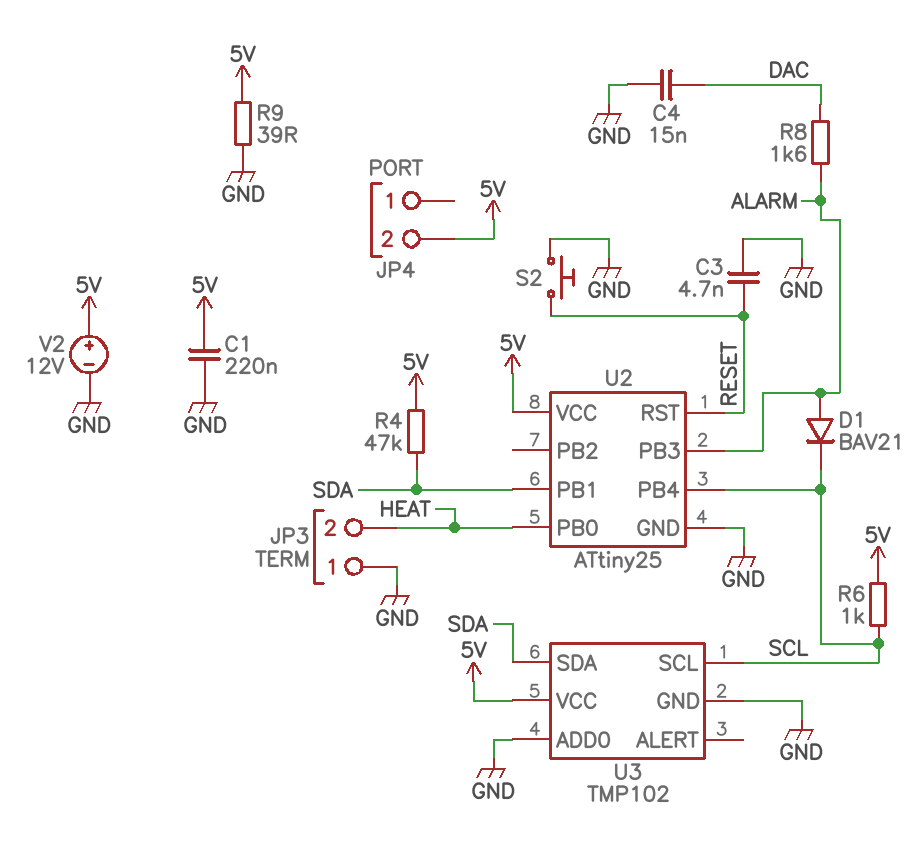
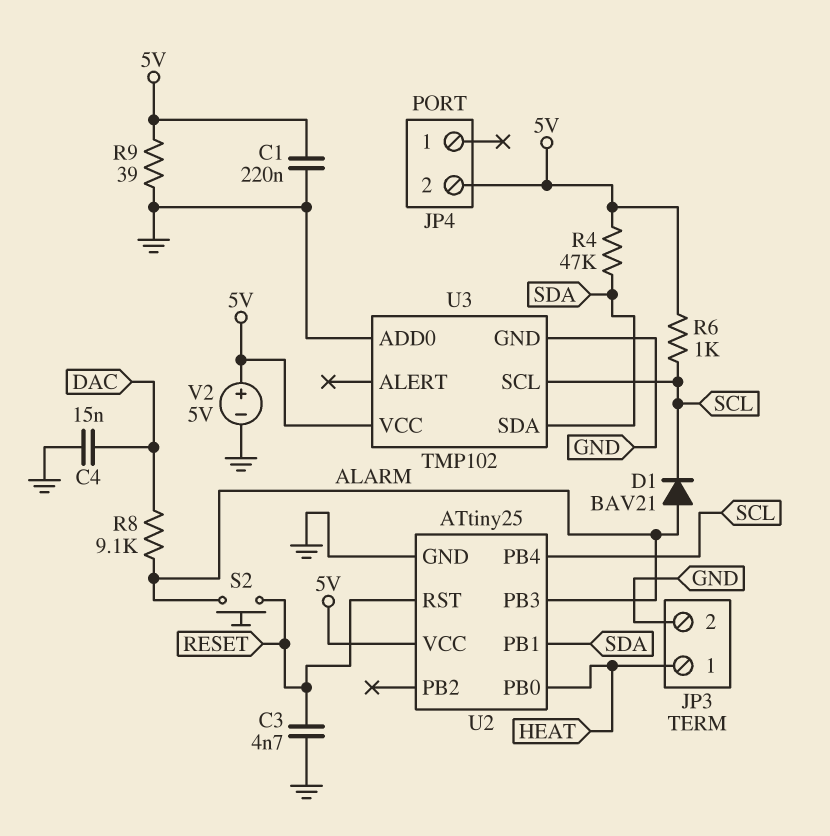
JP3 pin 1: GND -> HEAT
JP3 pin 2: HEAT -> GND
R8: 1.6k (ALARM, DAC) -> 9.1k (ALARM, DAC)
S2: button (GND, RESET) -> button (ALARM, RESET)
V2: 12V (plus 5V, minus GND) -> 5V (plus 5V, minus GND)

